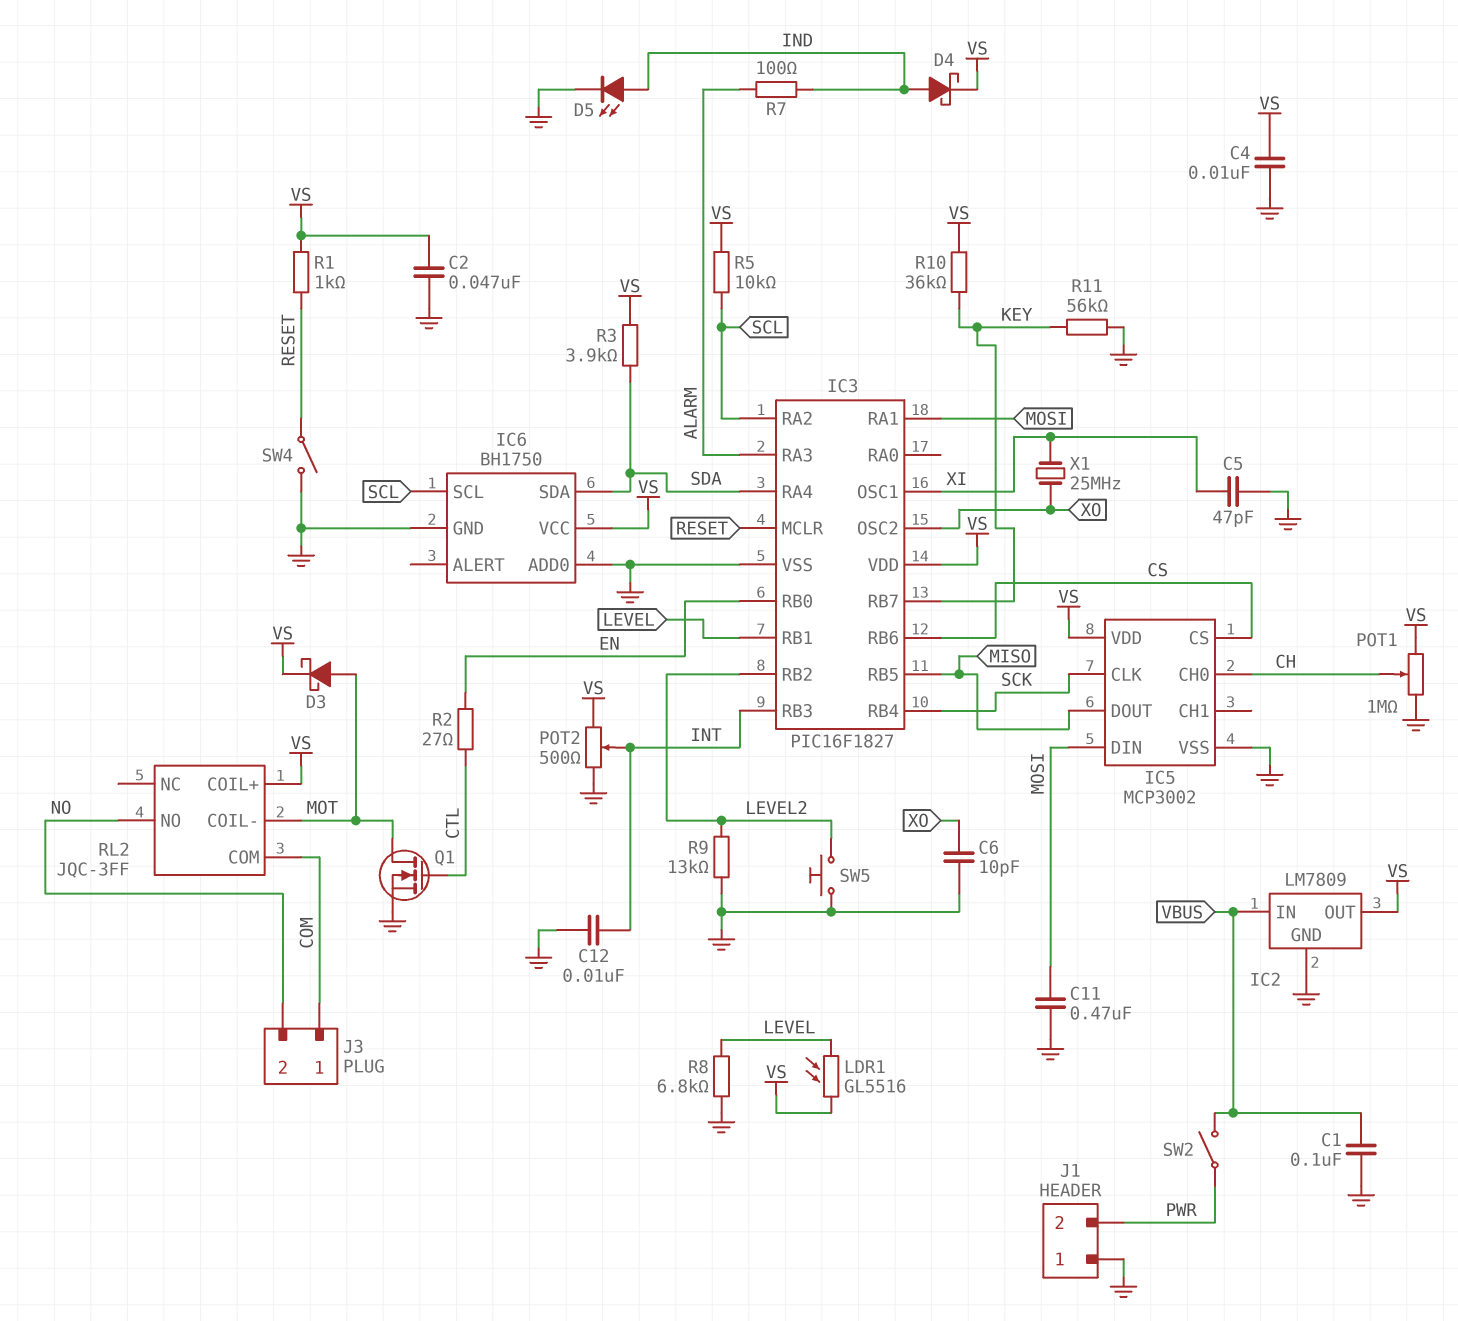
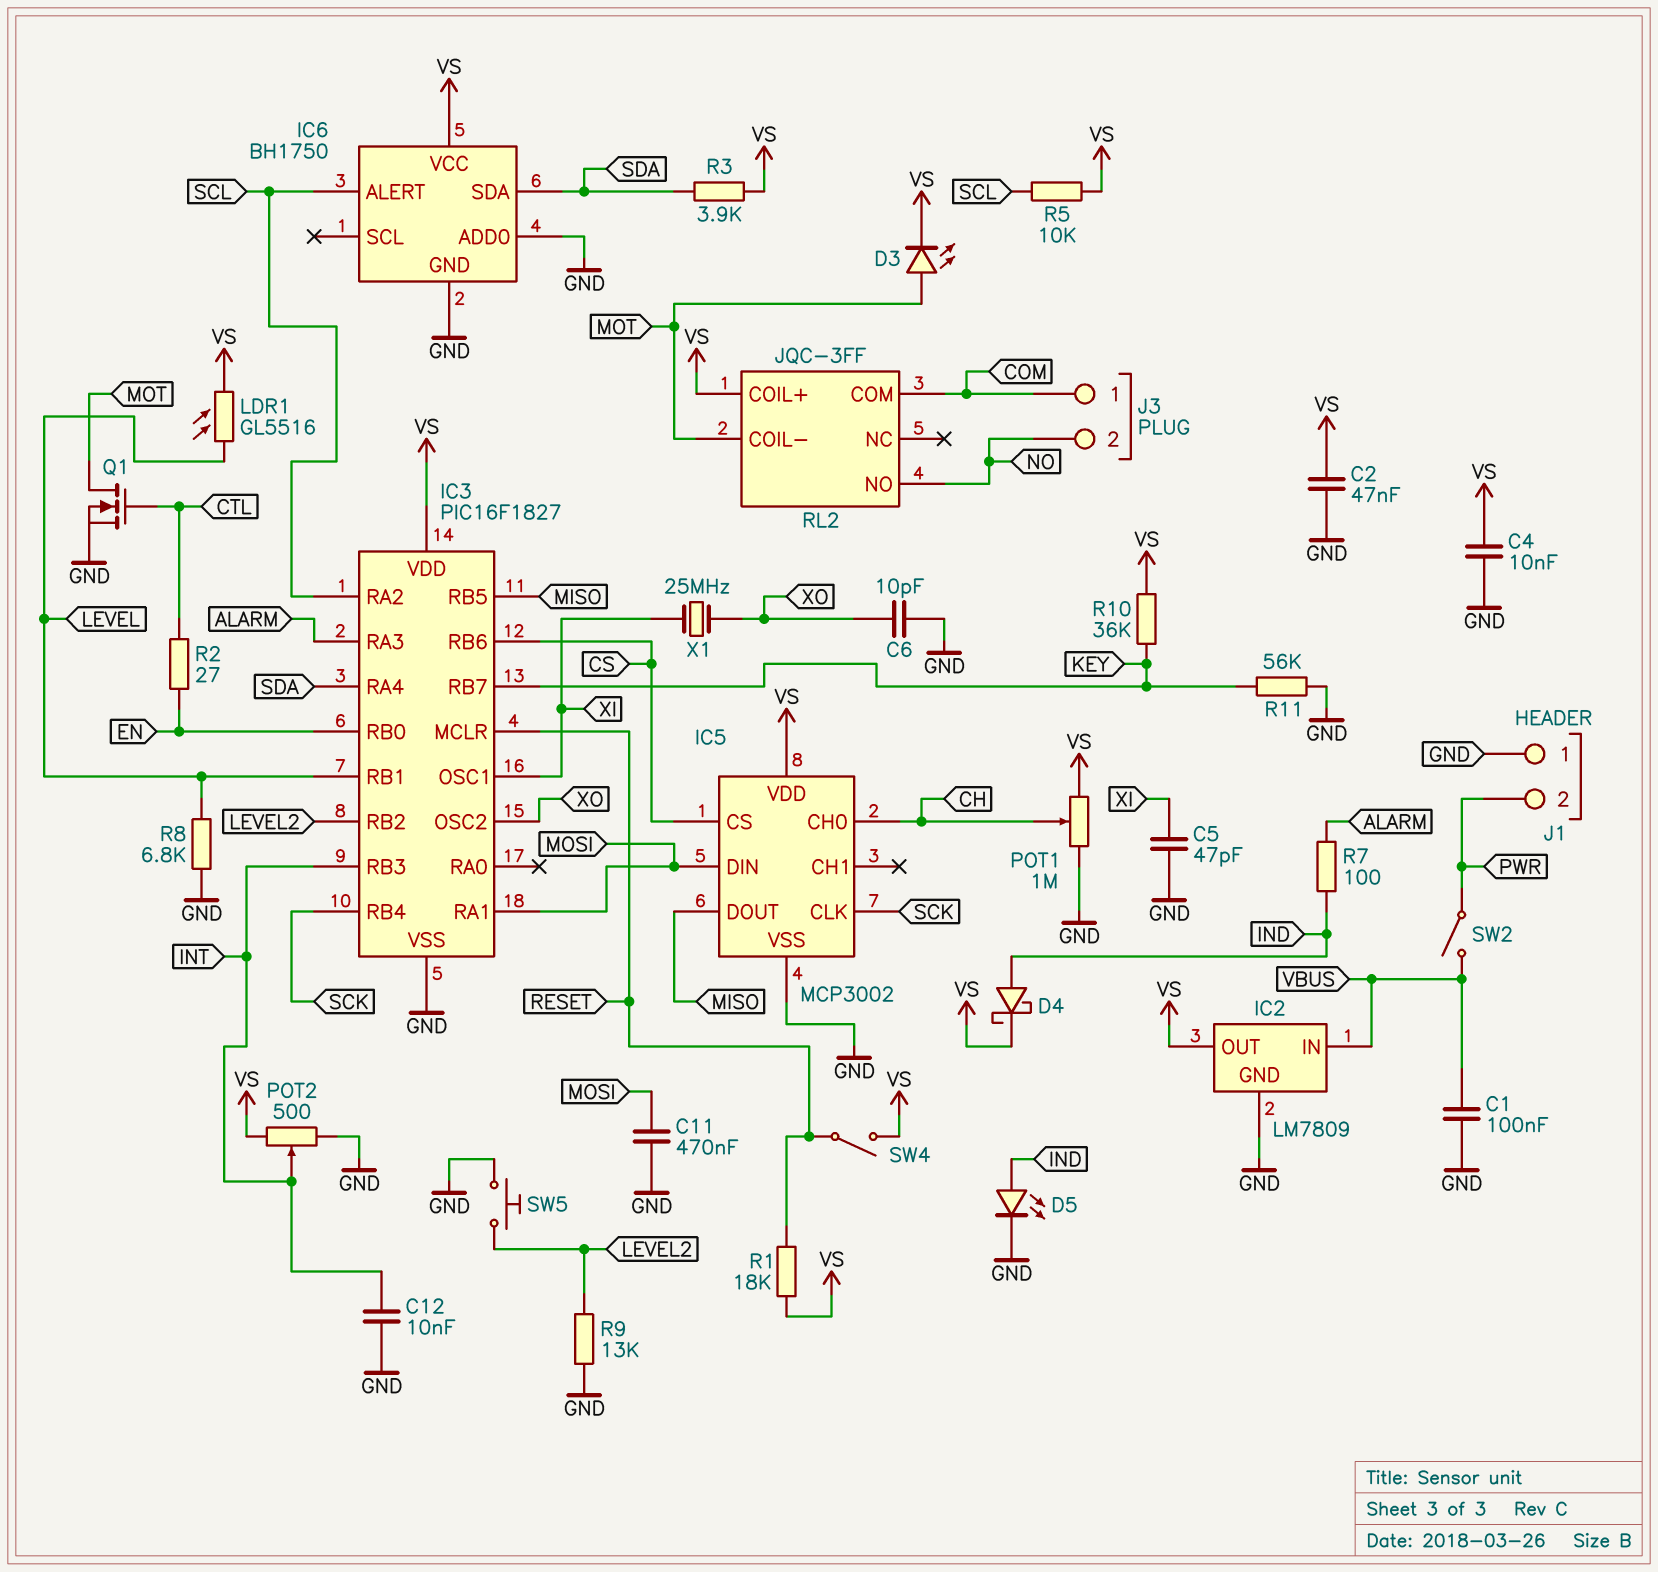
D3: schottky (A MOT, K VS) -> LED (A MOT, K VS)
IC6 pin ALERT: none -> SCL
IC6 pin SCL: SCL -> none
R1: 1k (RESET, VS) -> 18k (RESET, VS)
SW4: switch (GND, RESET) -> switch (RESET, VS)

